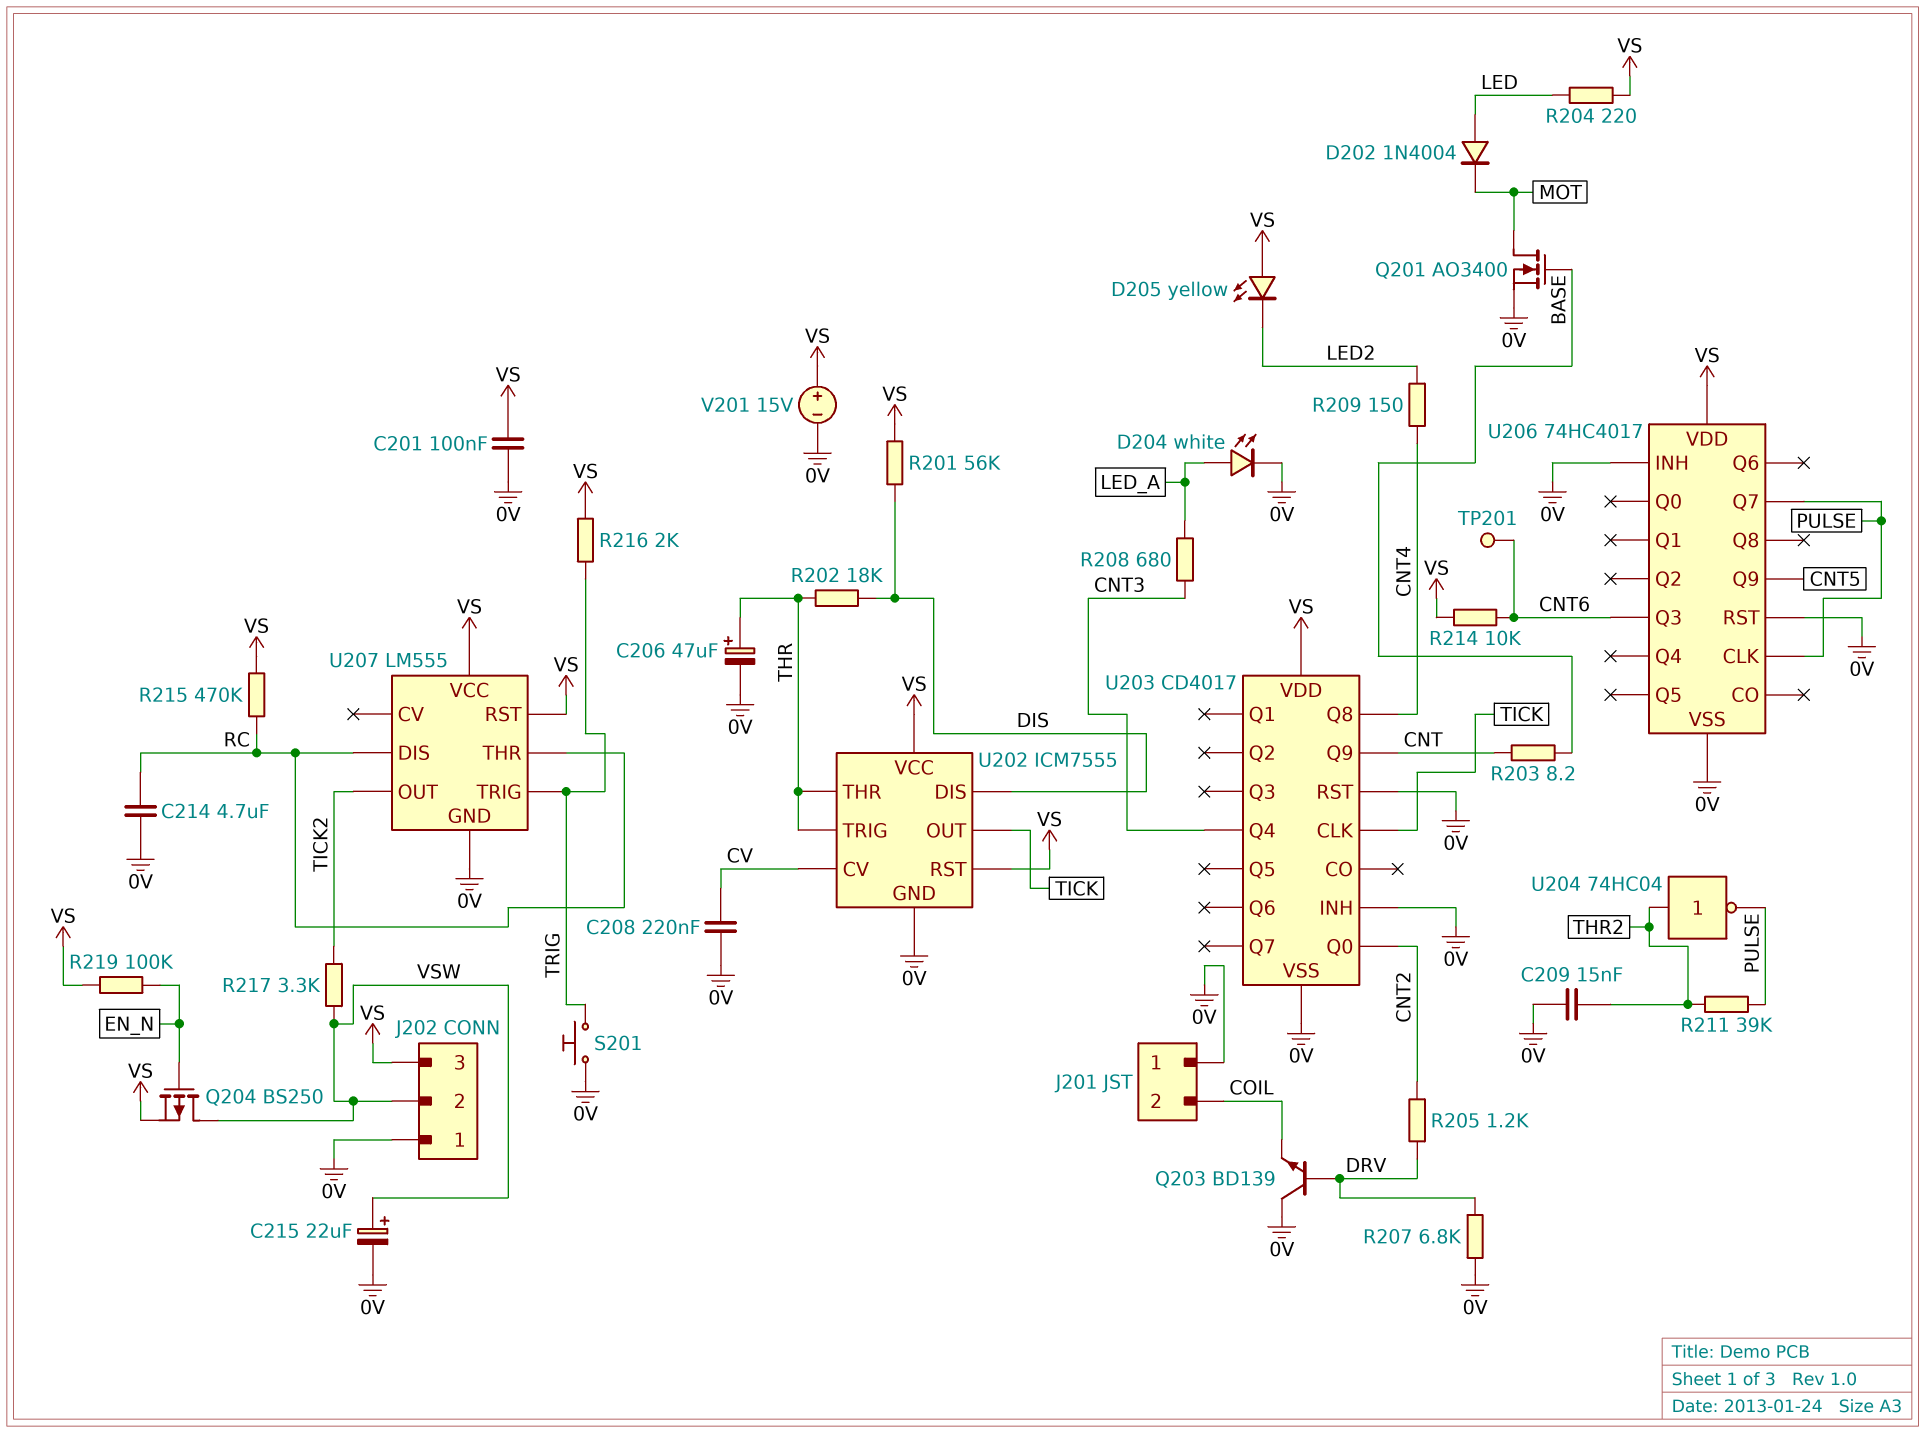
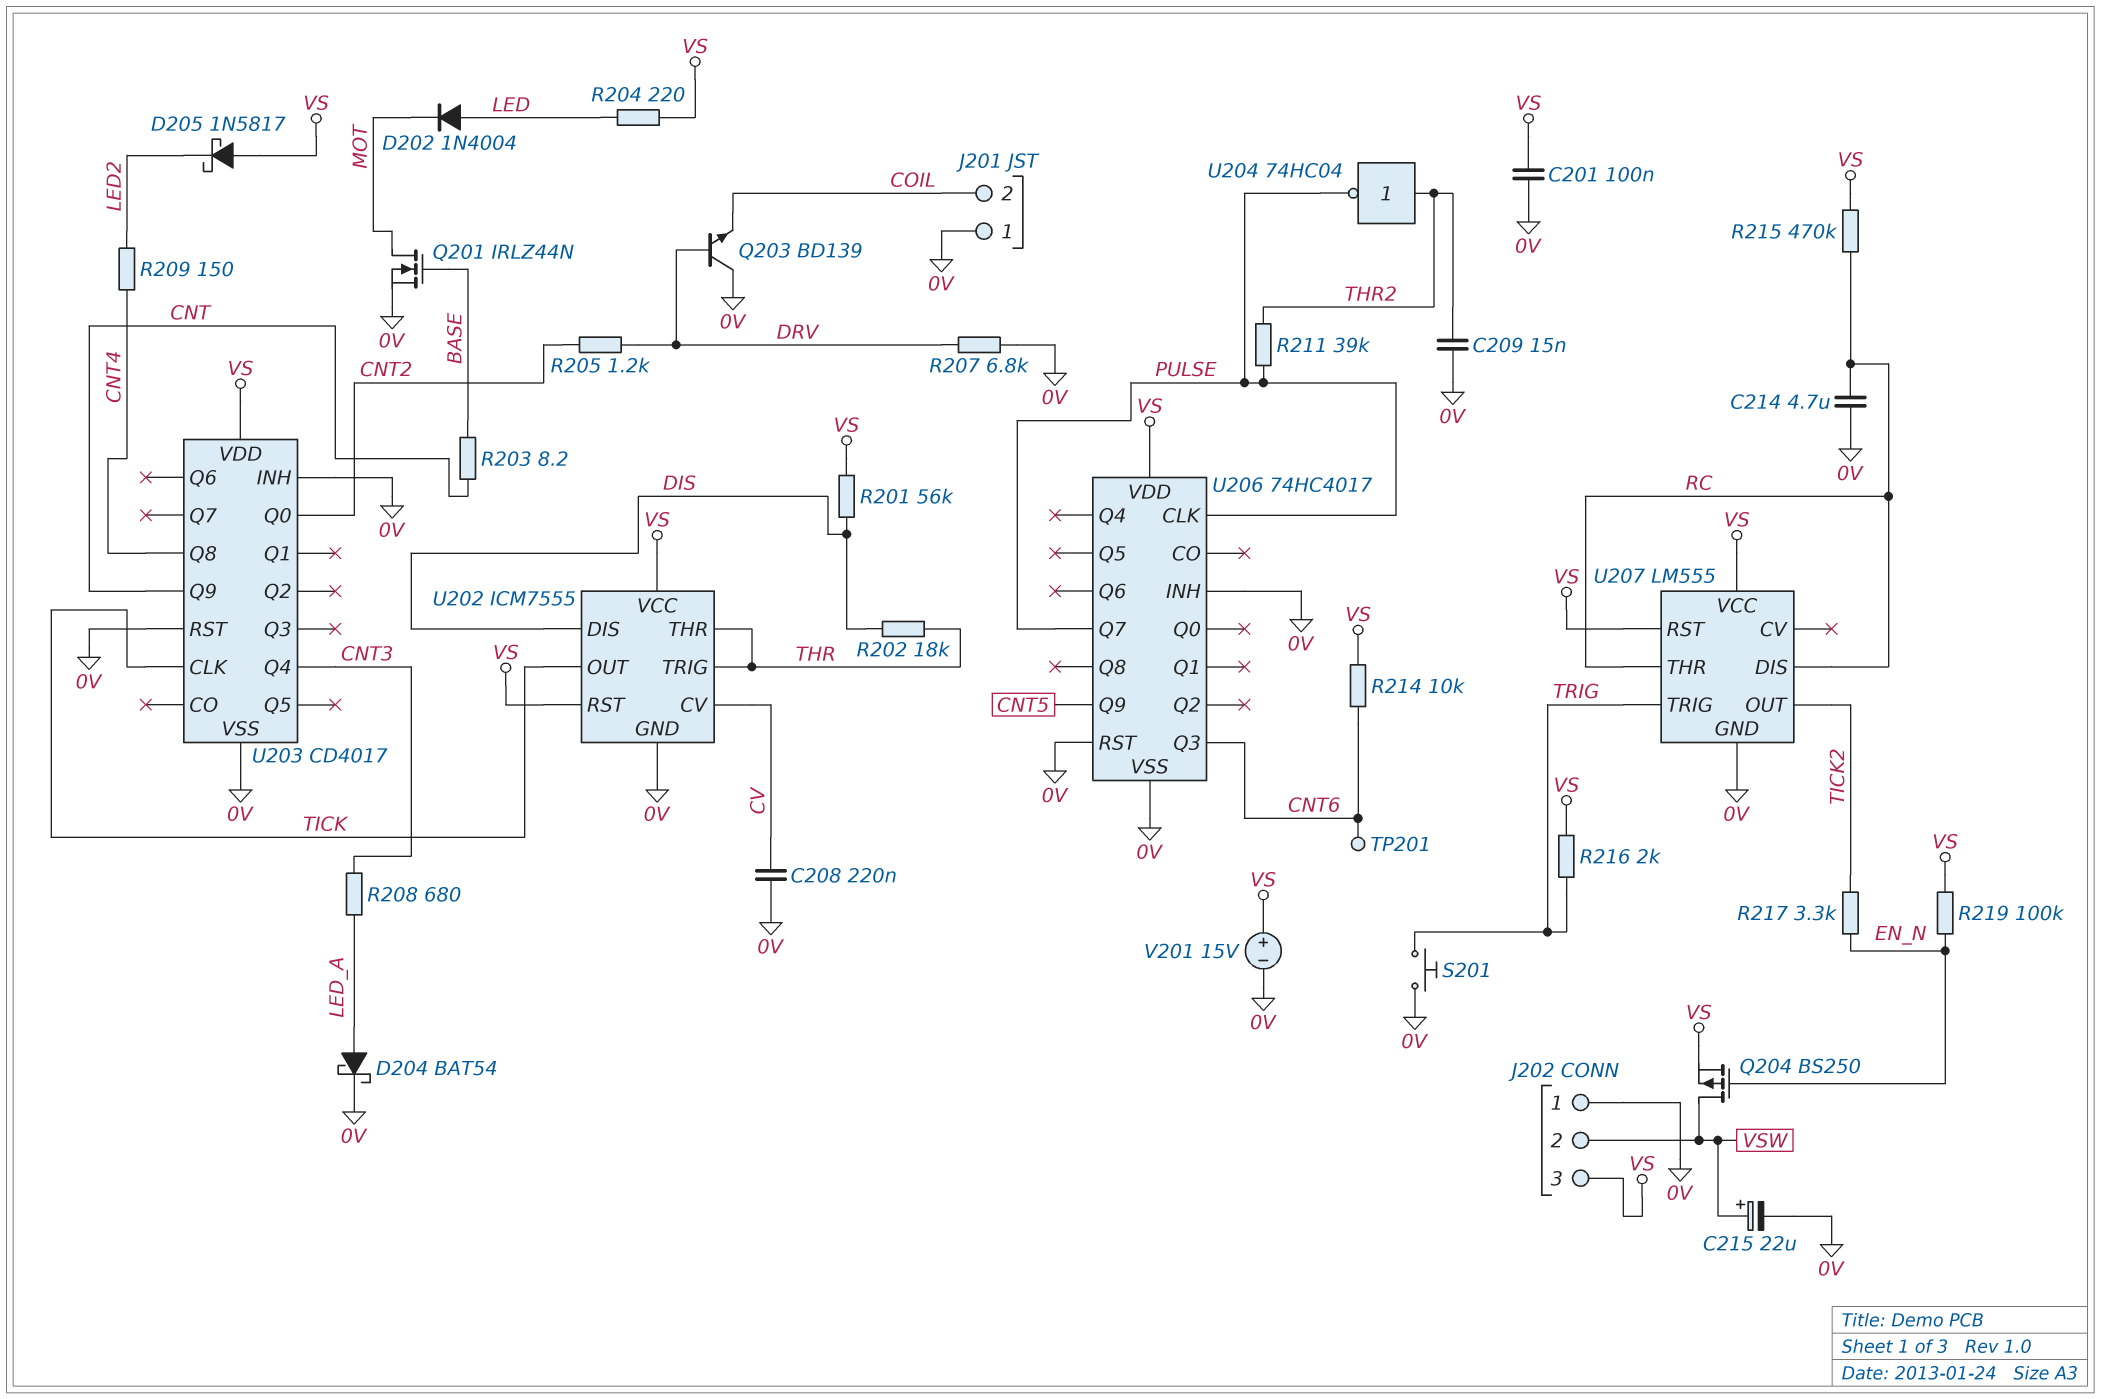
C206: 47uF (plus THR, minus 0V) -> none
D204: LED white (A LED_A, K 0V) -> schottky BAT54 (A LED_A, K 0V)
D205: LED yellow (A VS, K LED2) -> schottky 1N5817 (A VS, K LED2)
Q201: NMOS AO3400 (G BASE, D MOT, S 0V) -> NMOS IRLZ44N (G BASE, D MOT, S 0V)
R217: 3.3k (TICK2, VSW) -> 3.3k (EN_N, TICK2)

